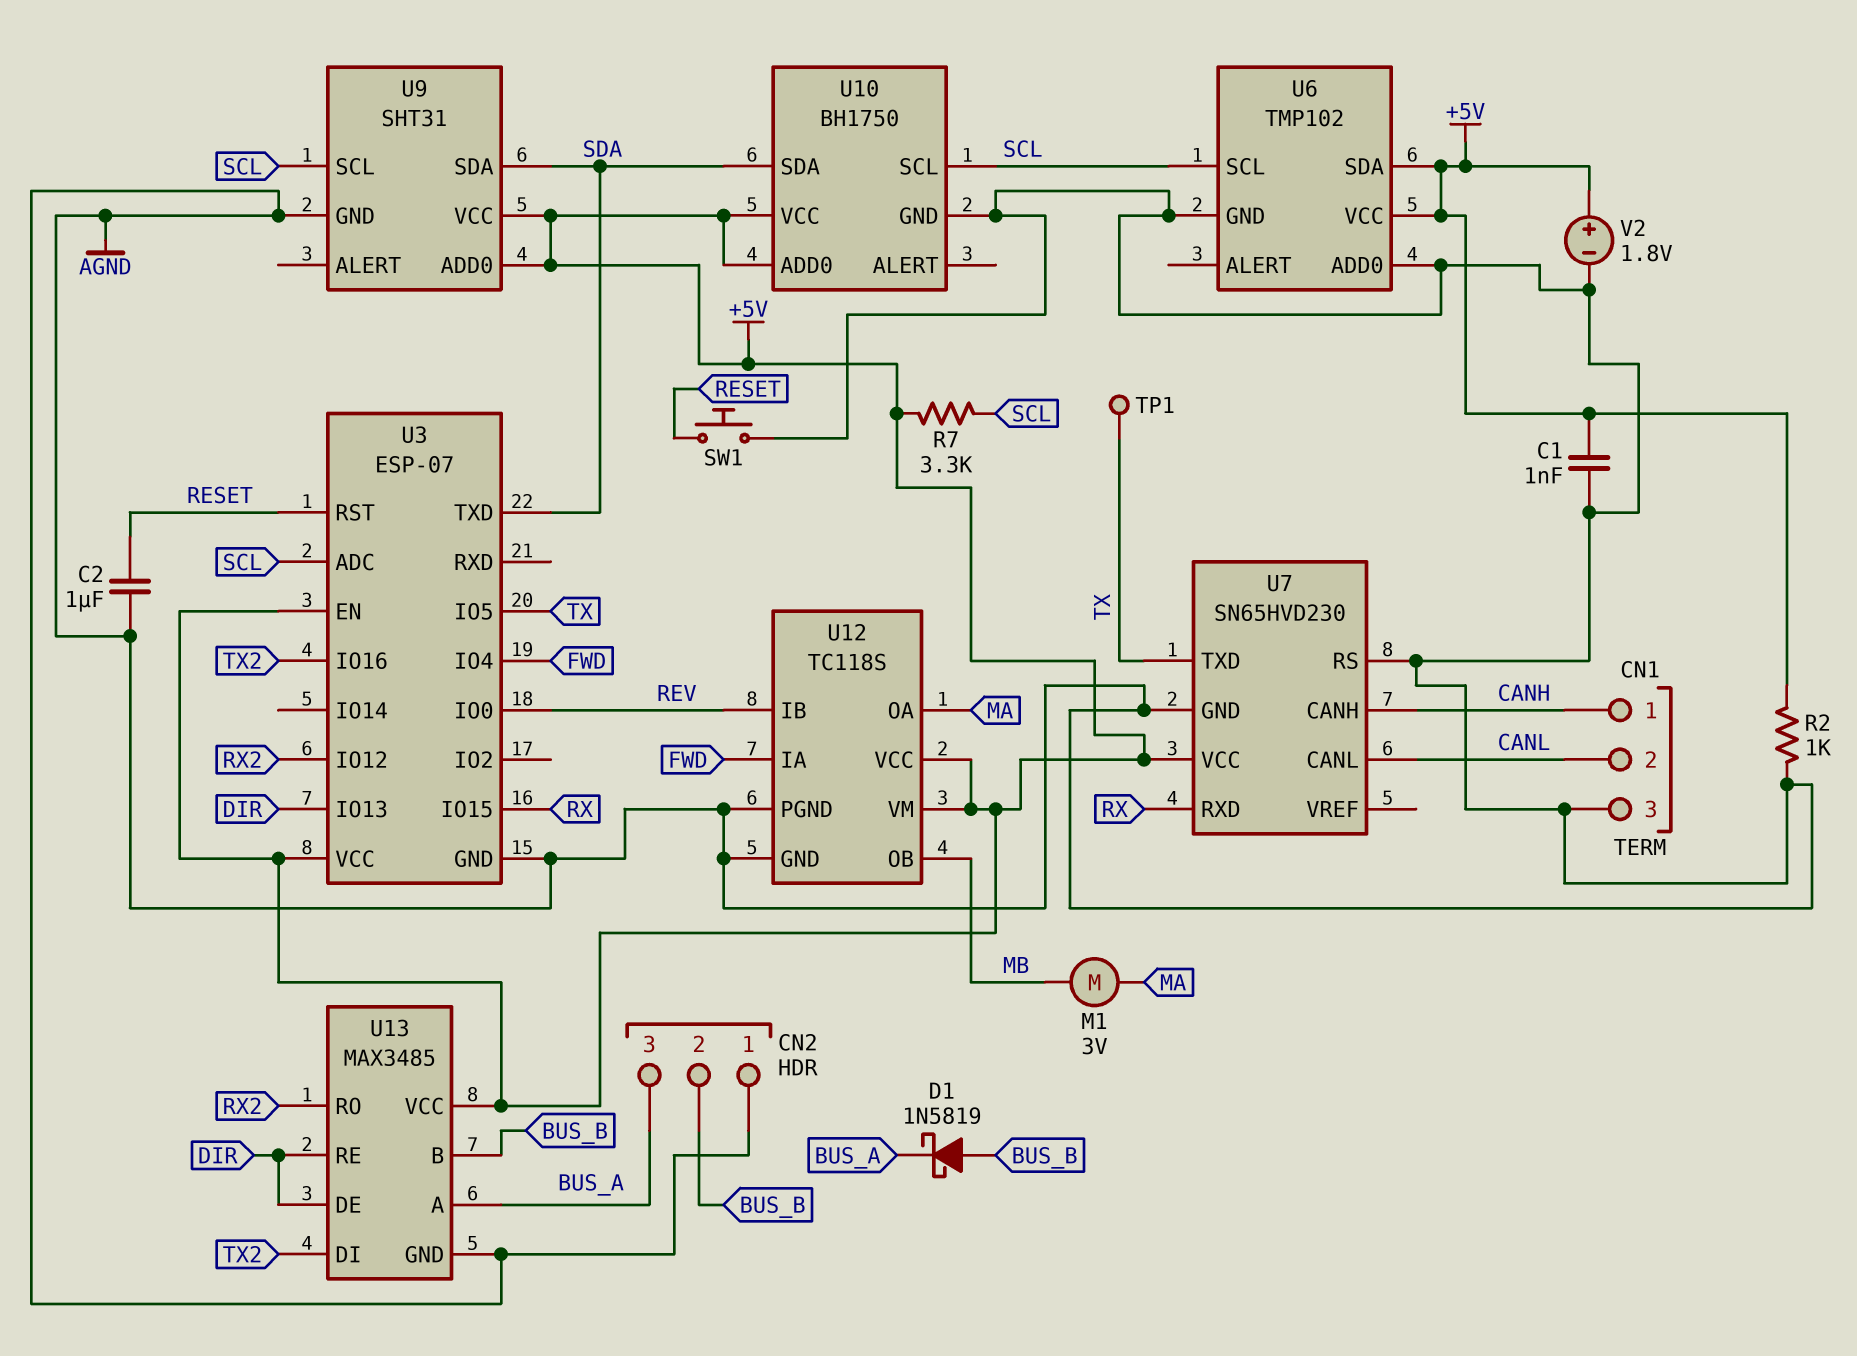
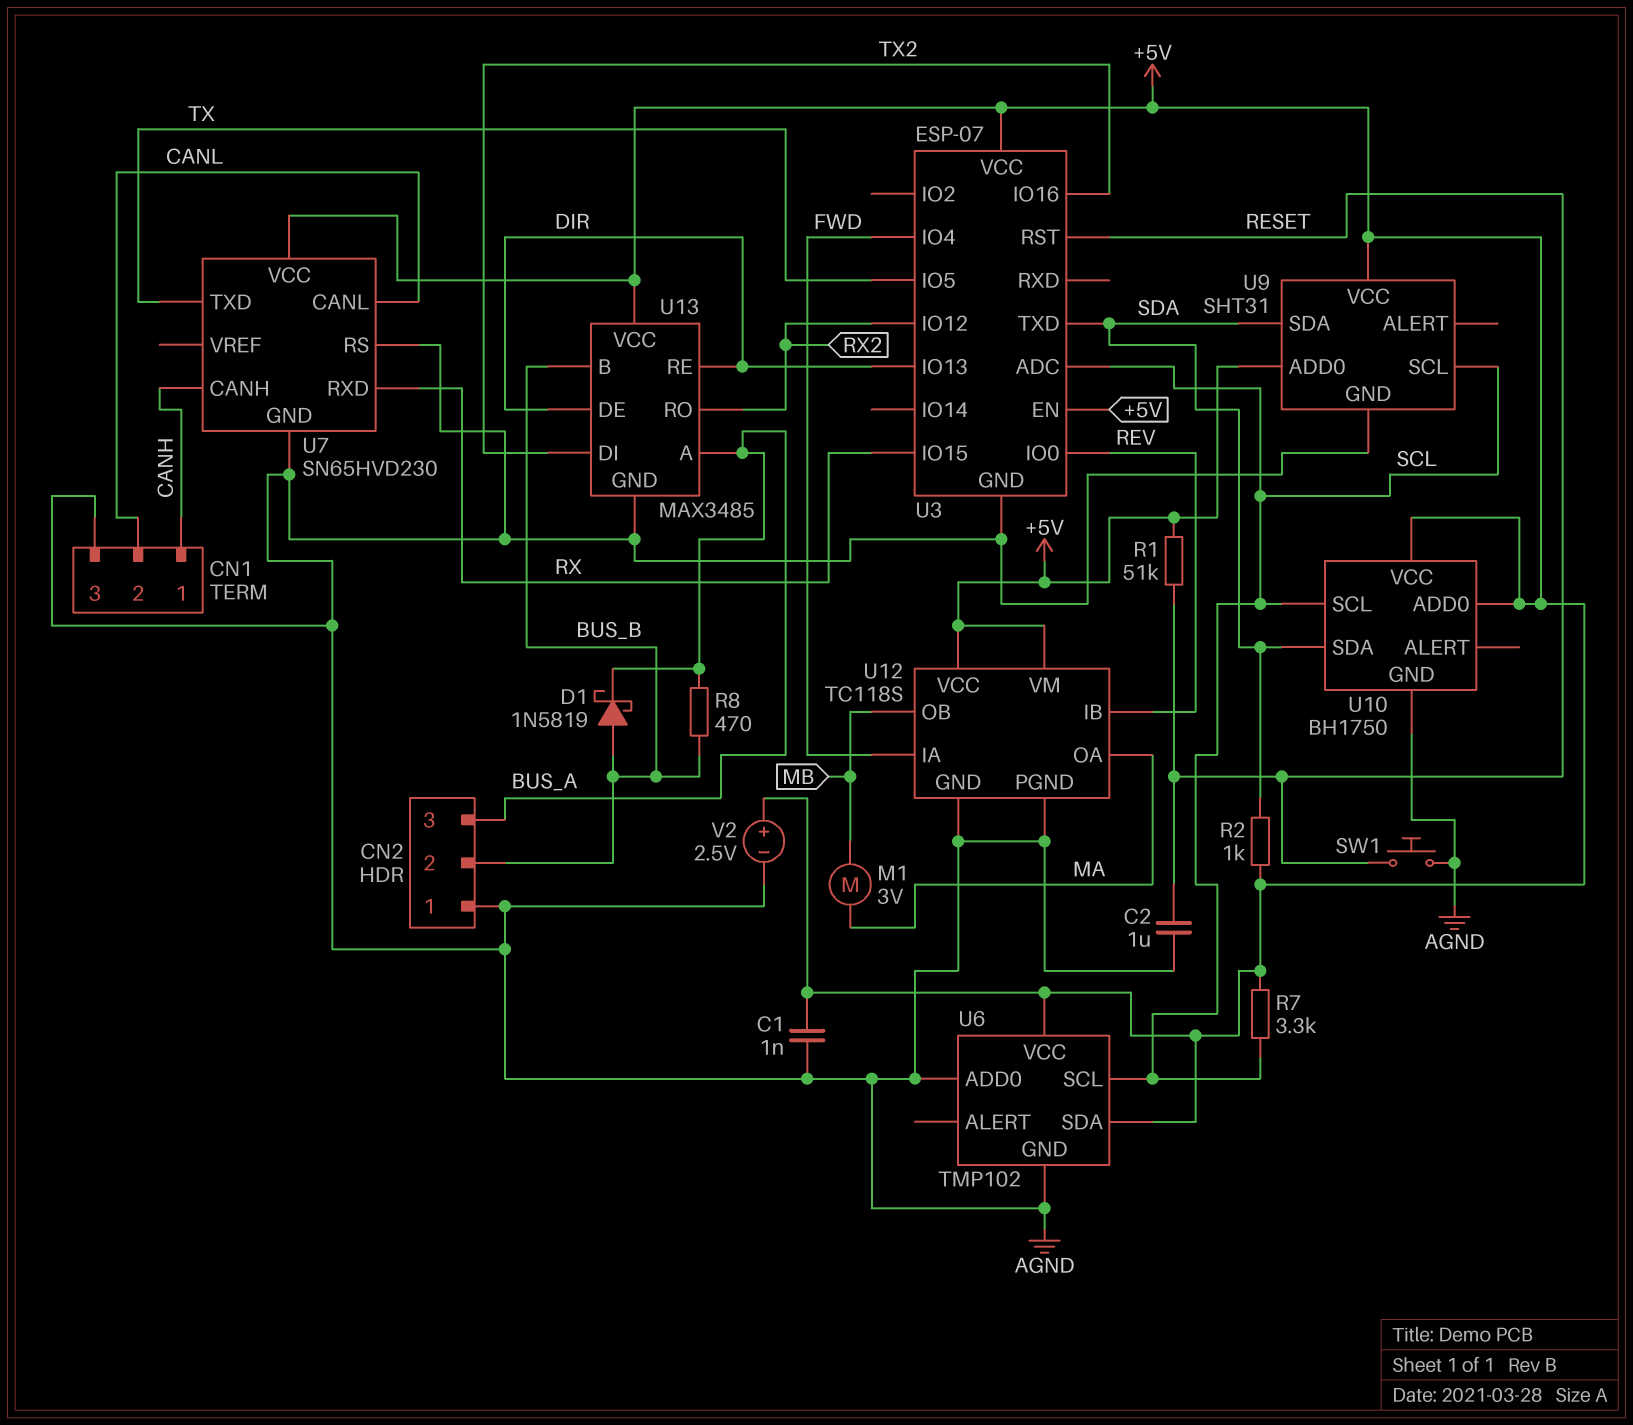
R1: none -> 51k (+5V, RESET)
R2: 1k (+5V, AGND) -> 1k (+5V, SDA)
R8: none -> 470 (BUS_A, BUS_B)
TP1: test point (TX) -> none
V2: 1.8V (plus +5V, minus AGND) -> 2.5V (plus +5V, minus AGND)

